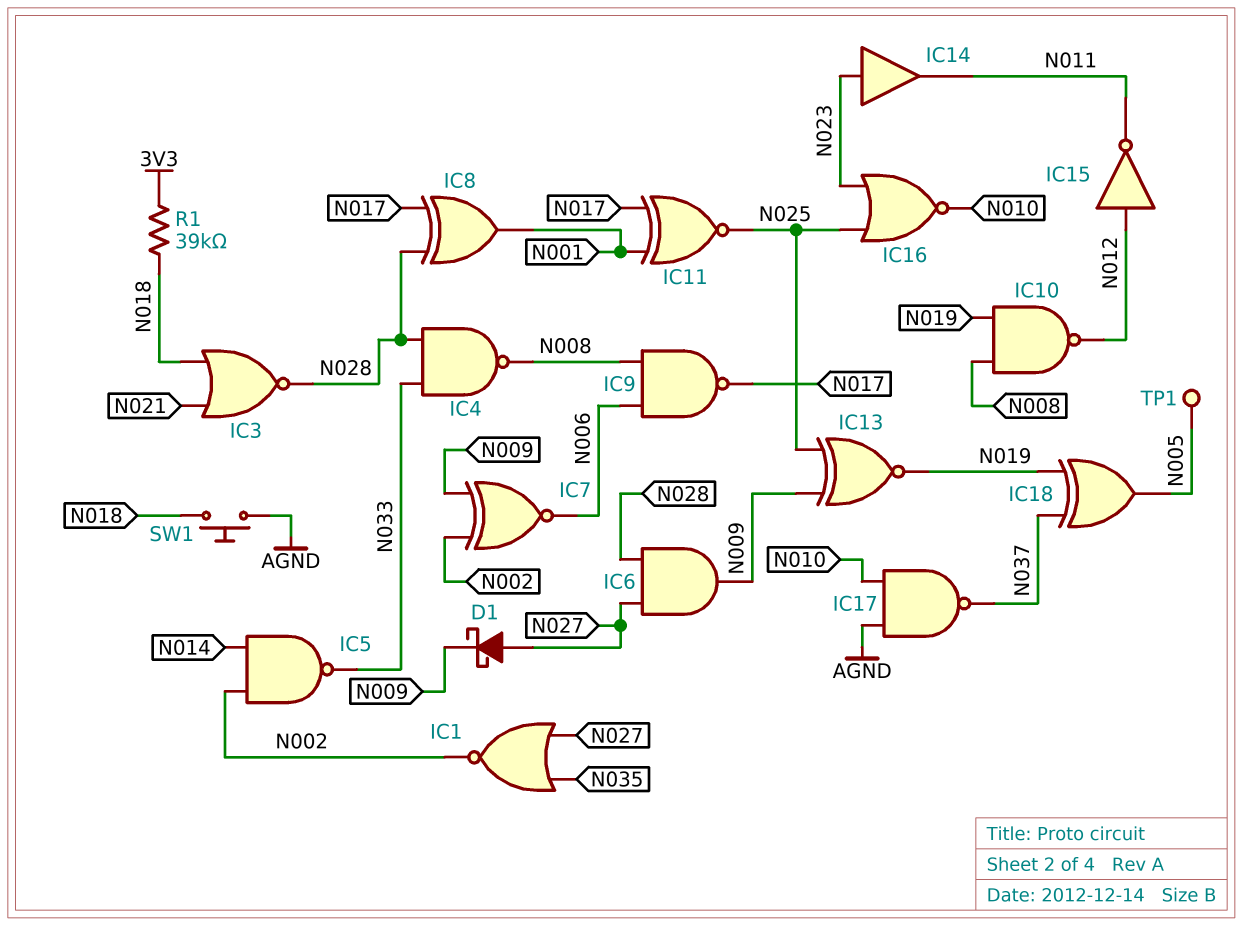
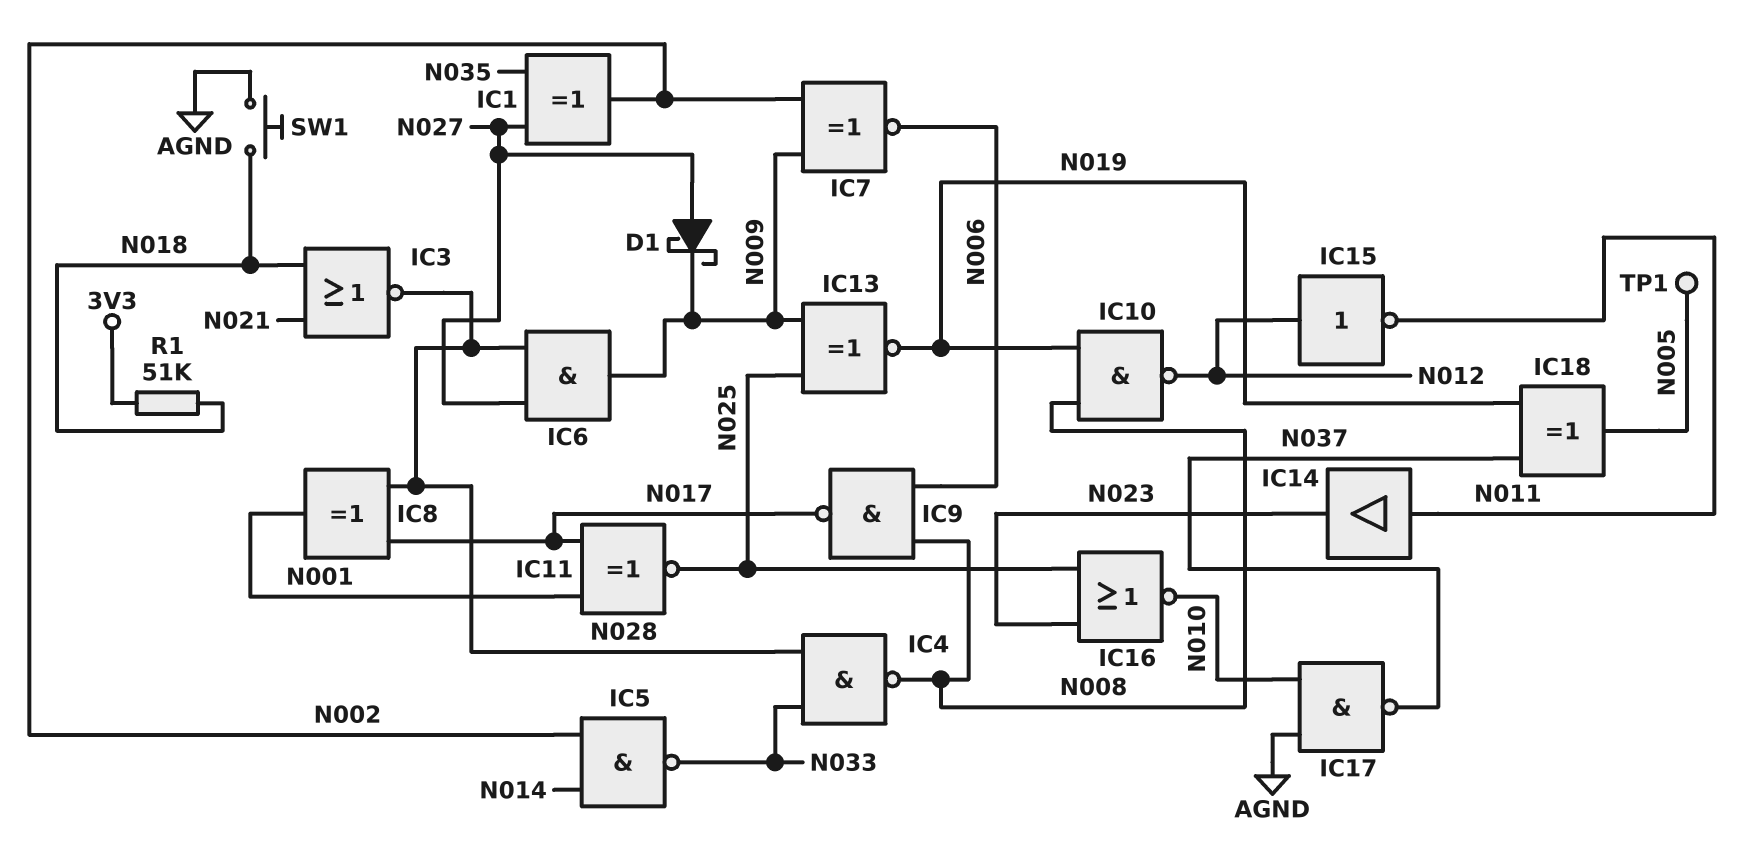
IC1: NOR (in N027, in N035, out N002) -> XOR (in N027, in N035, out N002)
IC14: buffer (in N023, out N011) -> buffer (in N011, out N023)
R1: 39k (3V3, N018) -> 51k (3V3, N018)

